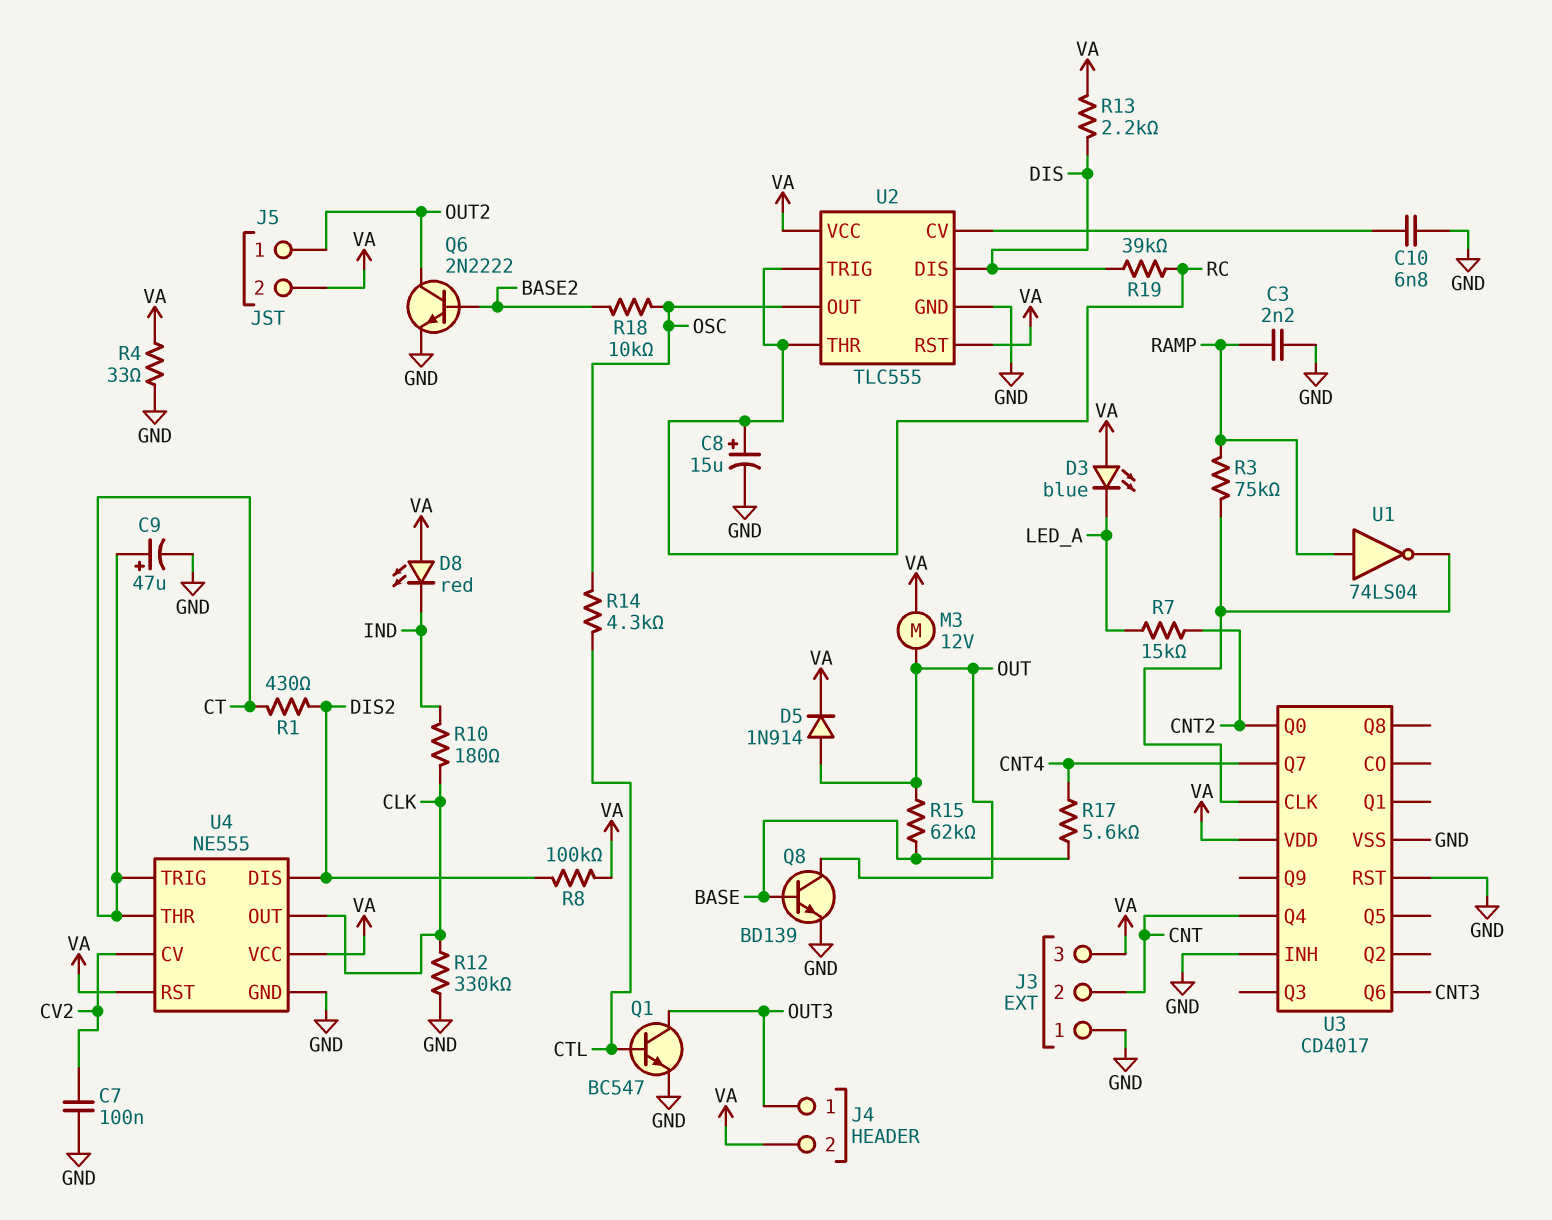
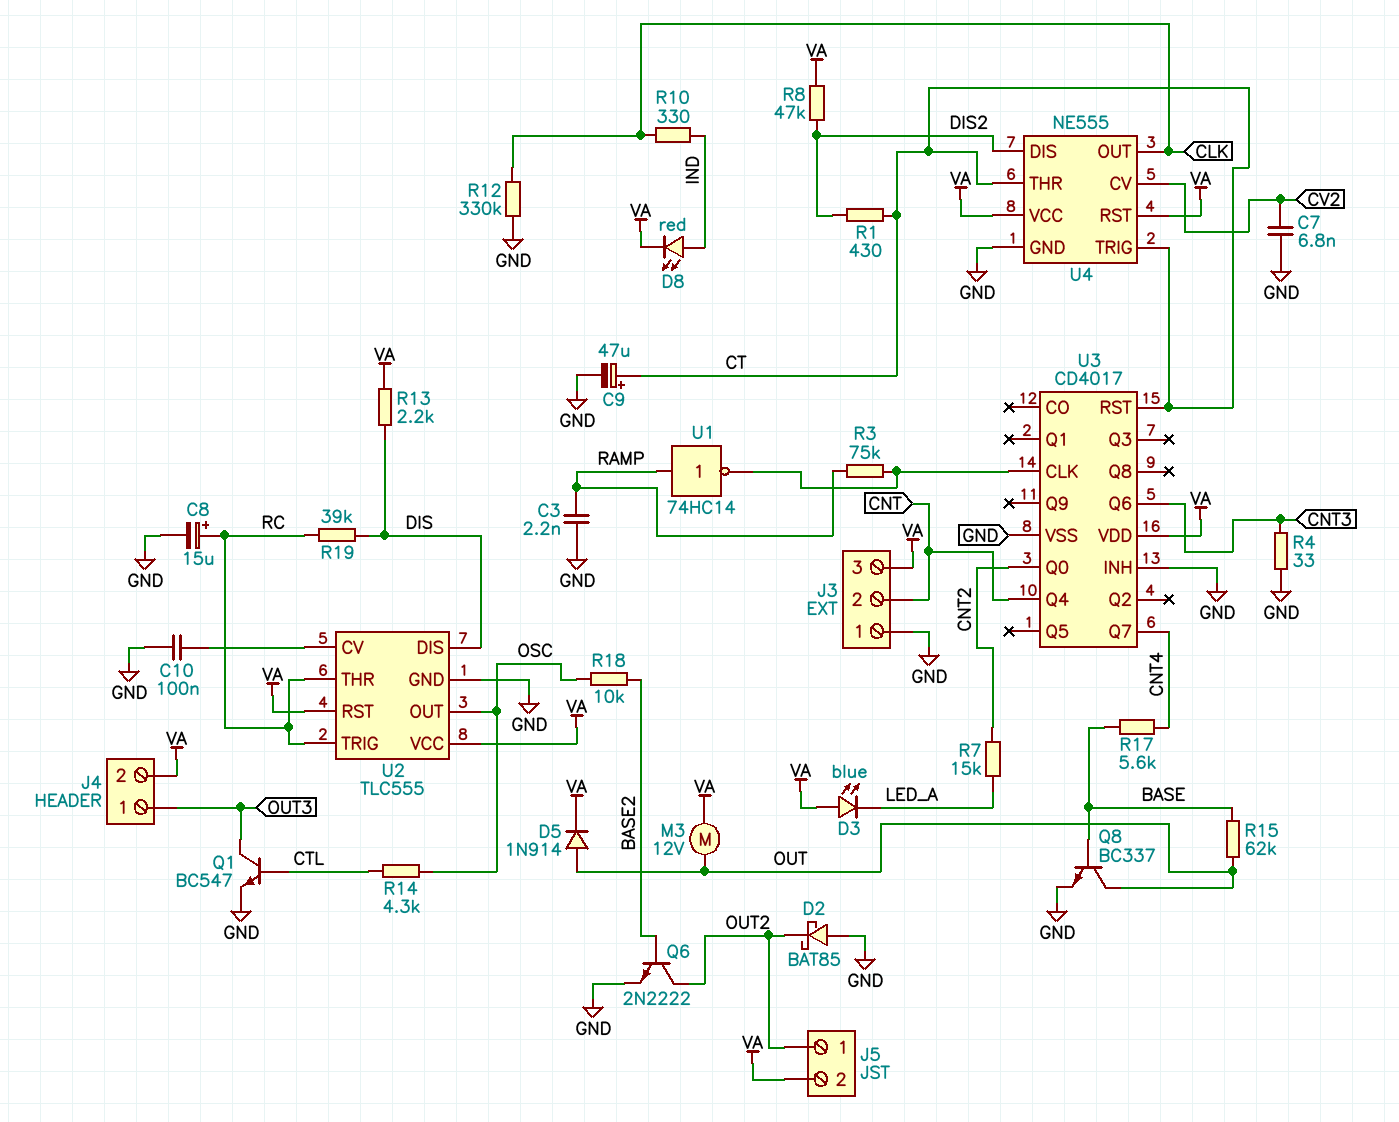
C7: 100nF (CV2, GND) -> 6.8nF (CV2, GND)
C10: 6.8nF (GND, U2/CV) -> 100nF (GND, U2/CV)
D2: none -> schottky BAT85 (A GND, K OUT2)
D8: LED red (A VA, K IND) -> LED red (A IND, K VA)
Q8: NPN BD139 (B BASE, C OUT, E GND) -> NPN BC337 (B BASE, C OUT, E GND)
R4: 33 (GND, VA) -> 33 (CNT3, GND)
R8: 100k (DIS2, VA) -> 47k (DIS2, VA)
R10: 180 (CLK, IND) -> 330 (CLK, IND)
U1: NOT 74LS04 (in RAMP, out U3/CLK) -> NOT 74HC14 (in RAMP, out U3/CLK)
U3 pin RST: GND -> CT

